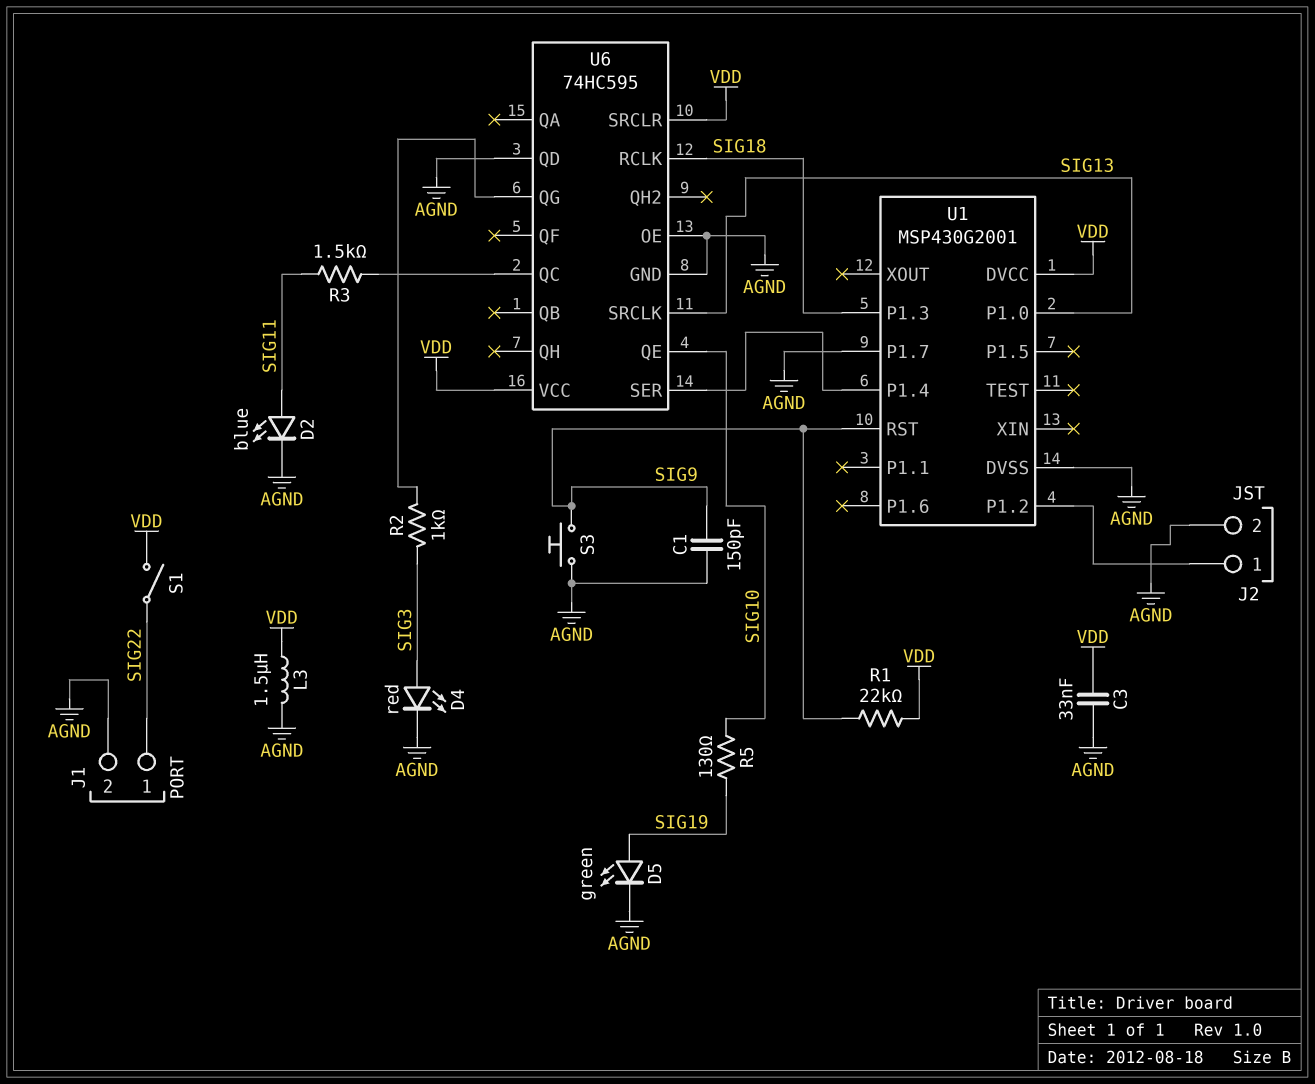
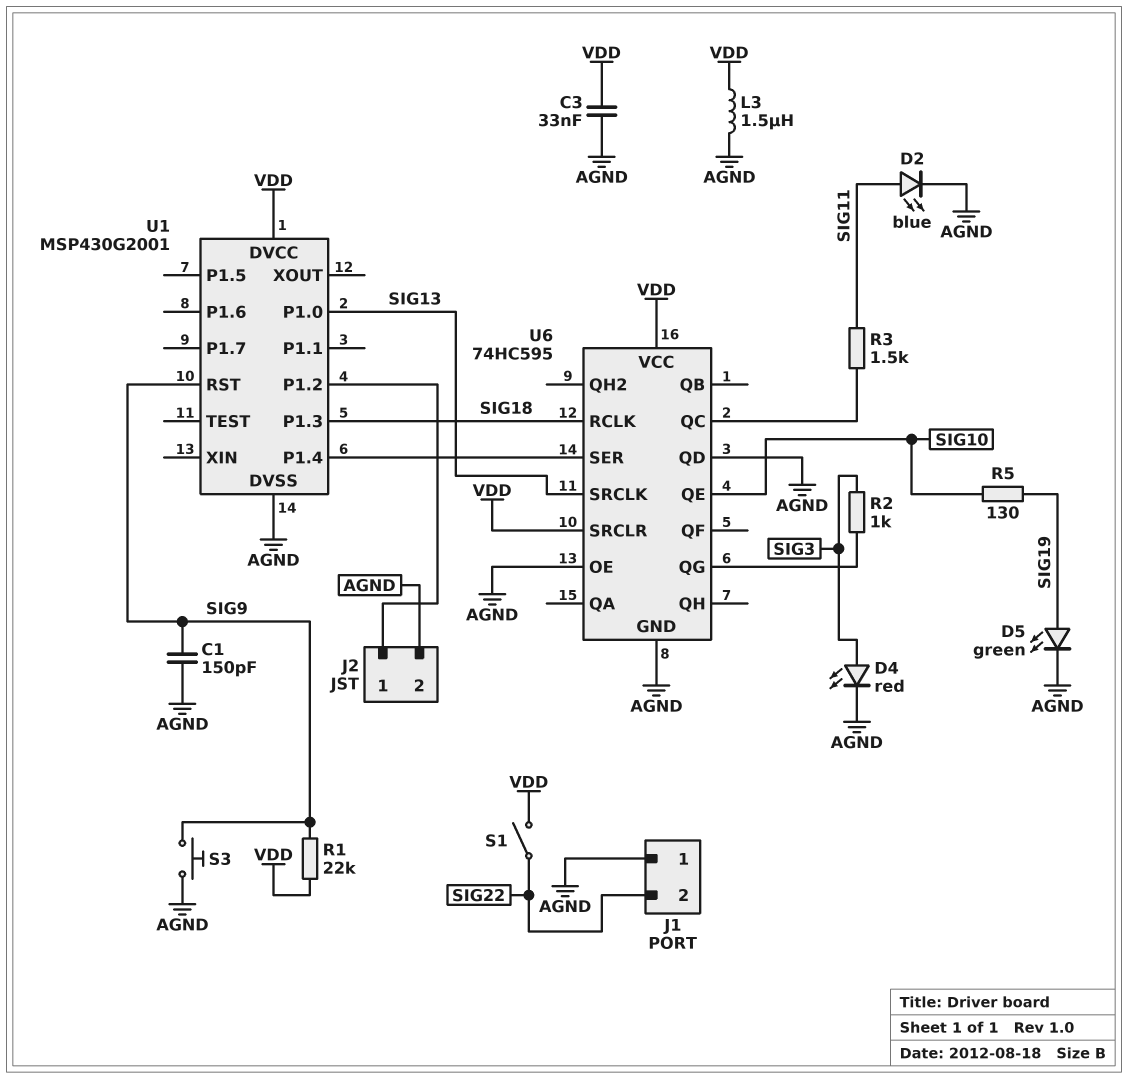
J1 pin 1: SIG22 -> AGND
J1 pin 2: AGND -> SIG22
U1 pin P1.7: AGND -> none

